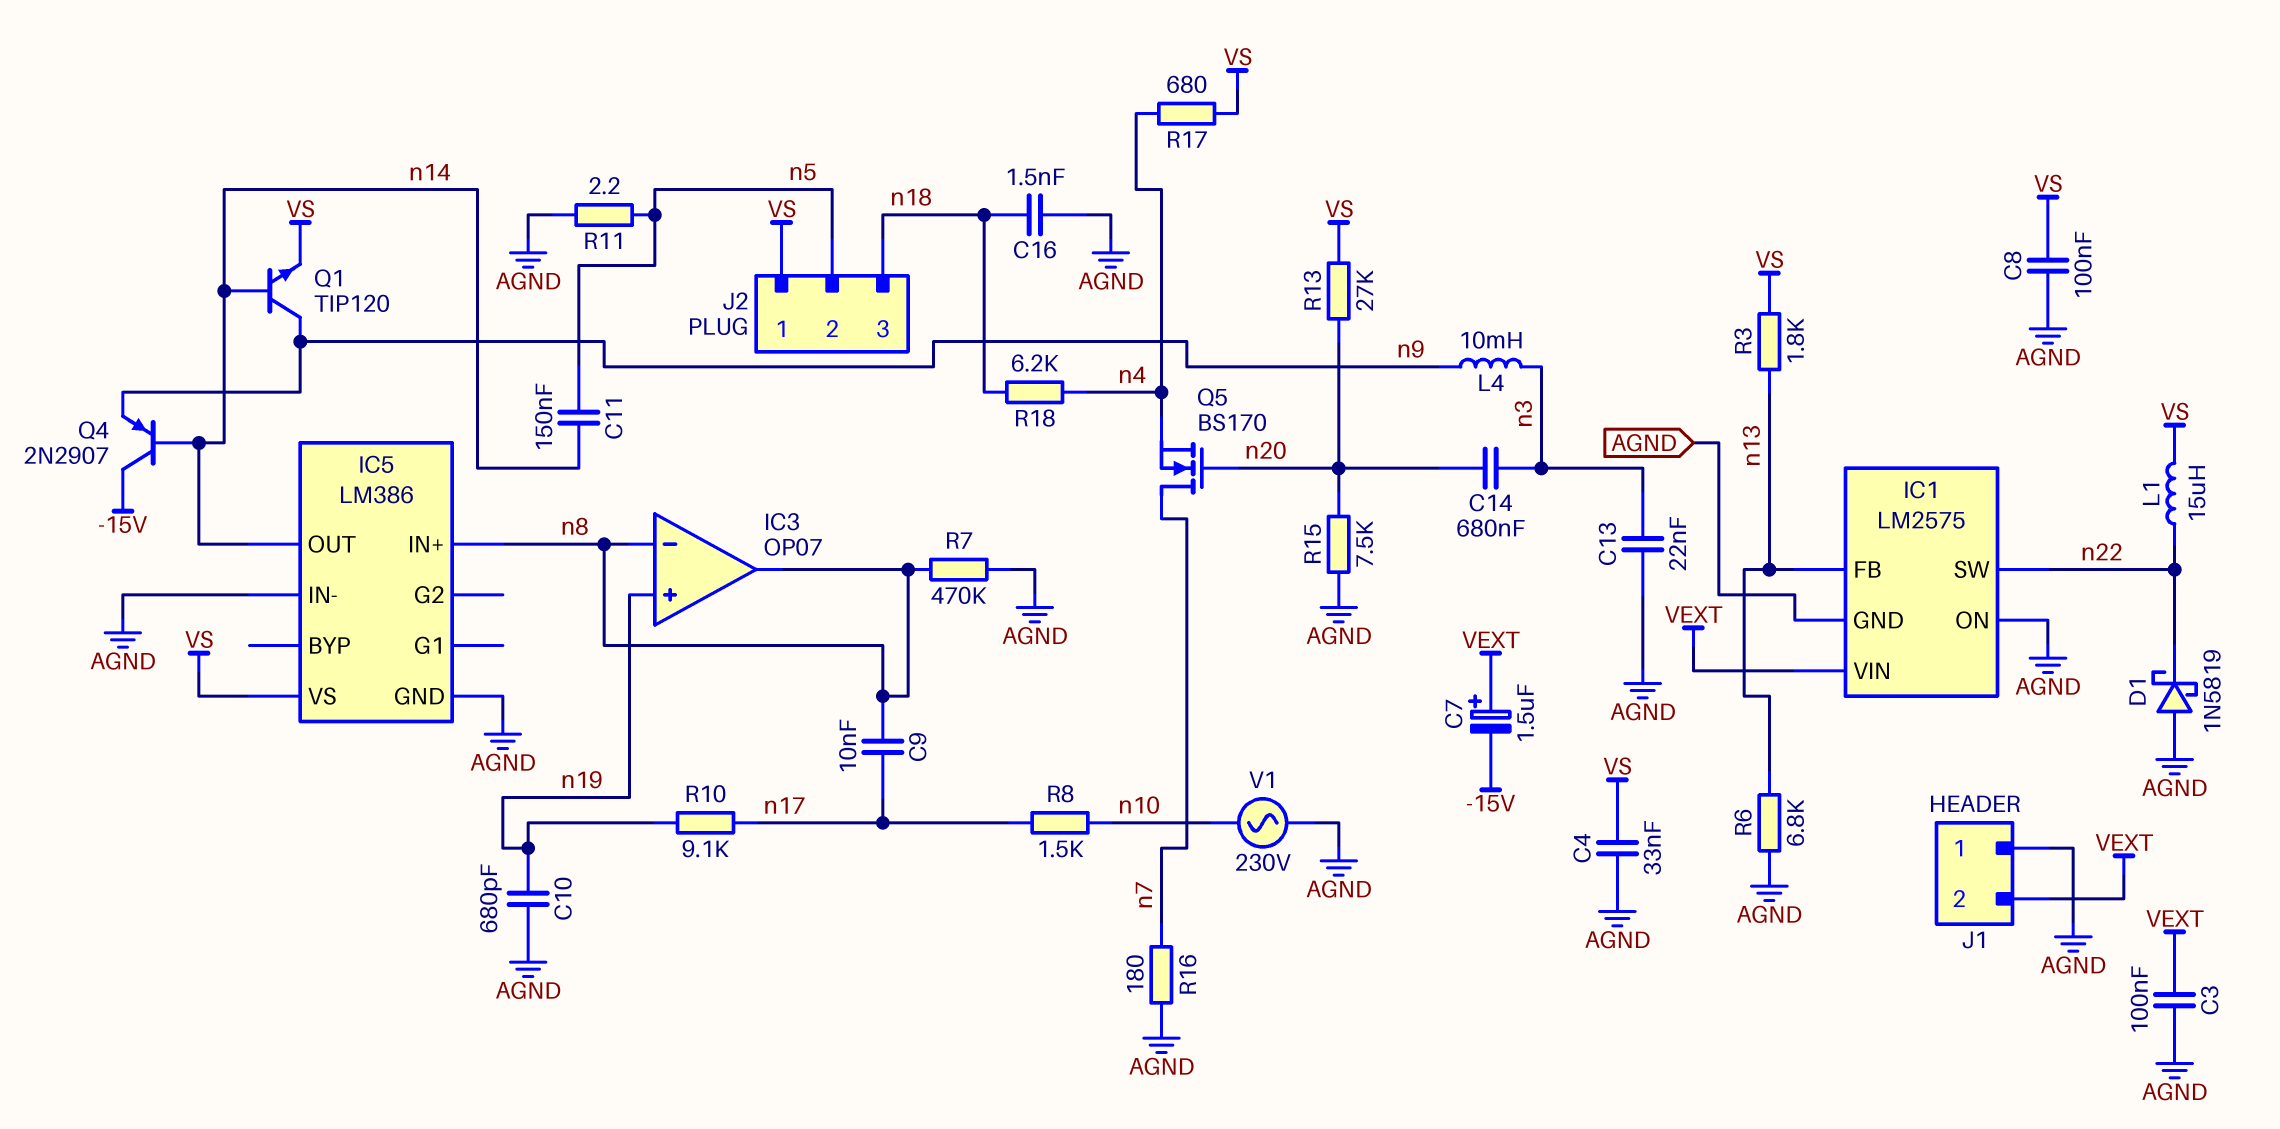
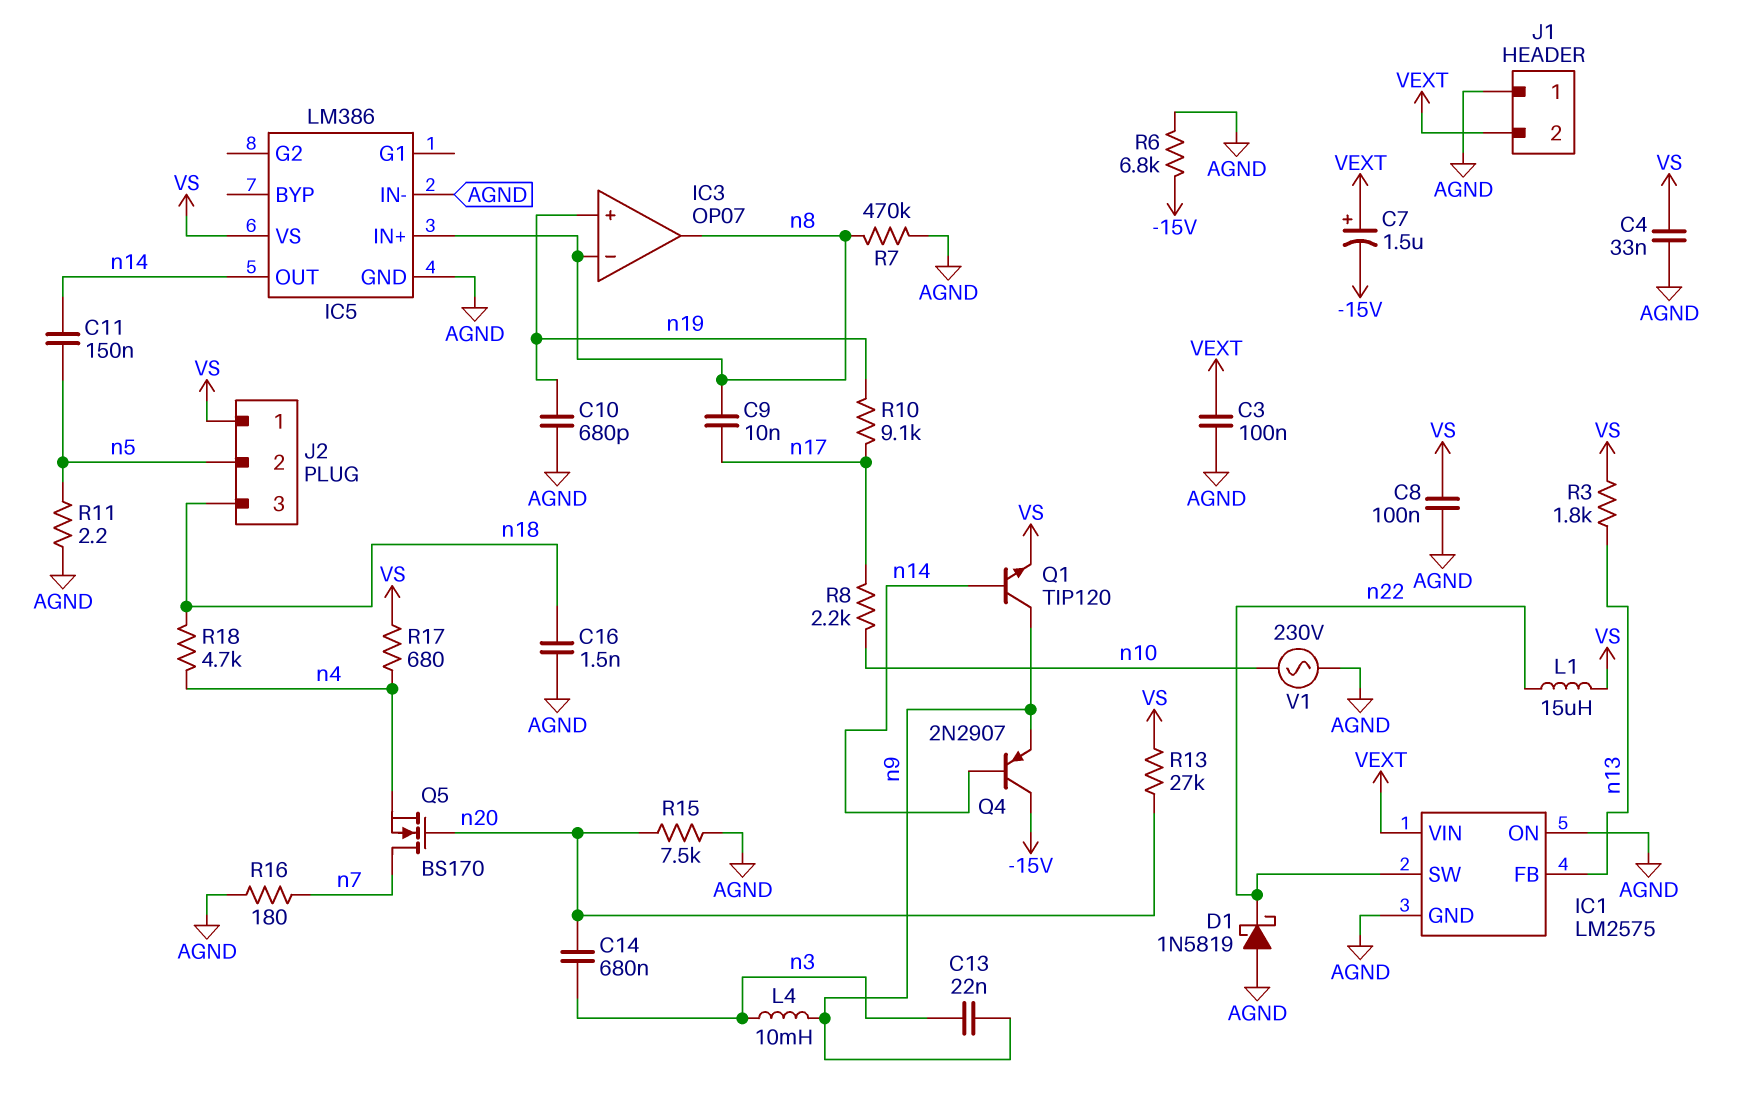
C13: 22nF (AGND, n3) -> 22nF (n3, n9)
R6: 6.8k (AGND, n13) -> 6.8k (-15V, AGND)
R8: 1.5k (n10, n17) -> 2.2k (n10, n17)
R18: 6.2k (n4, n18) -> 4.7k (n4, n18)

